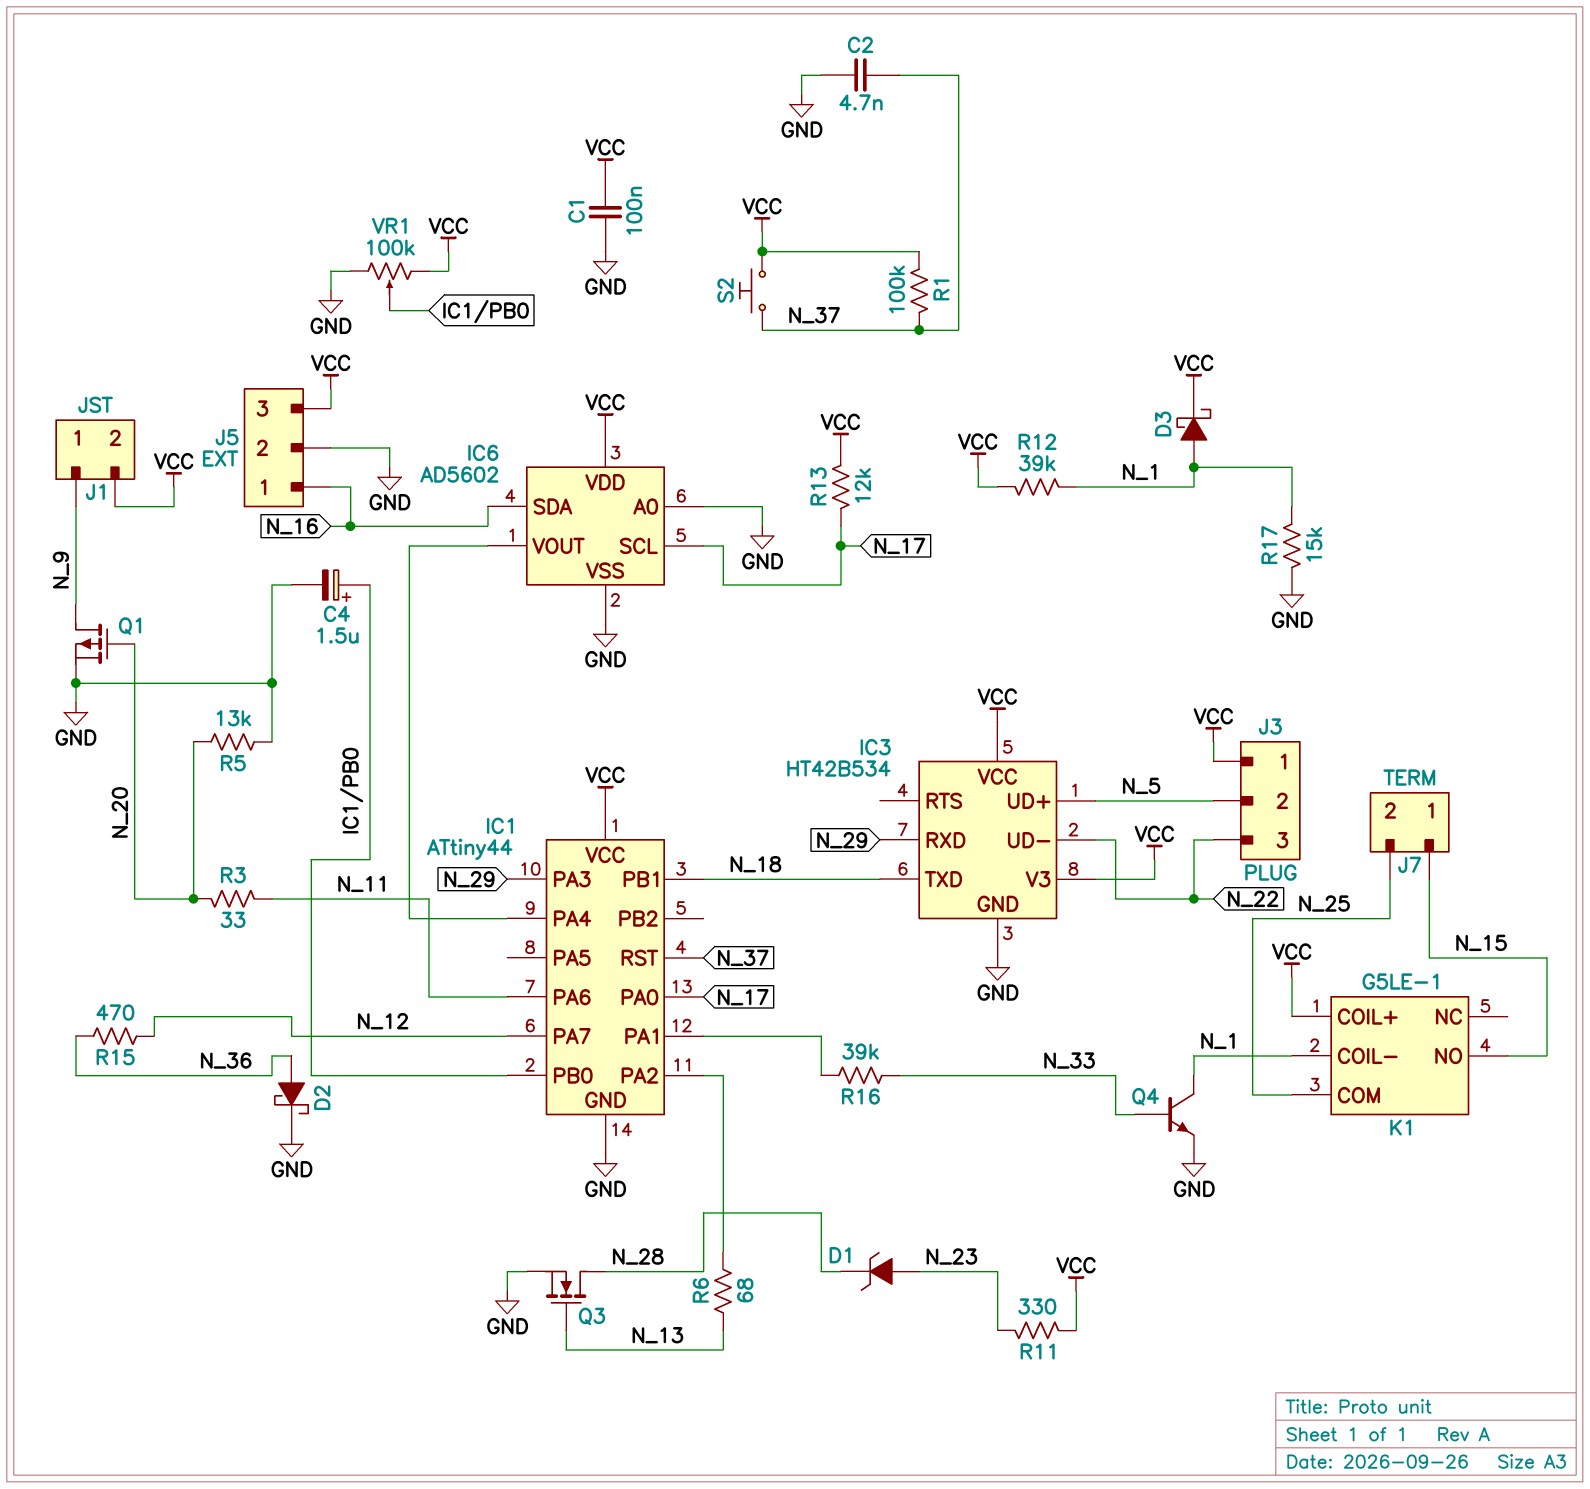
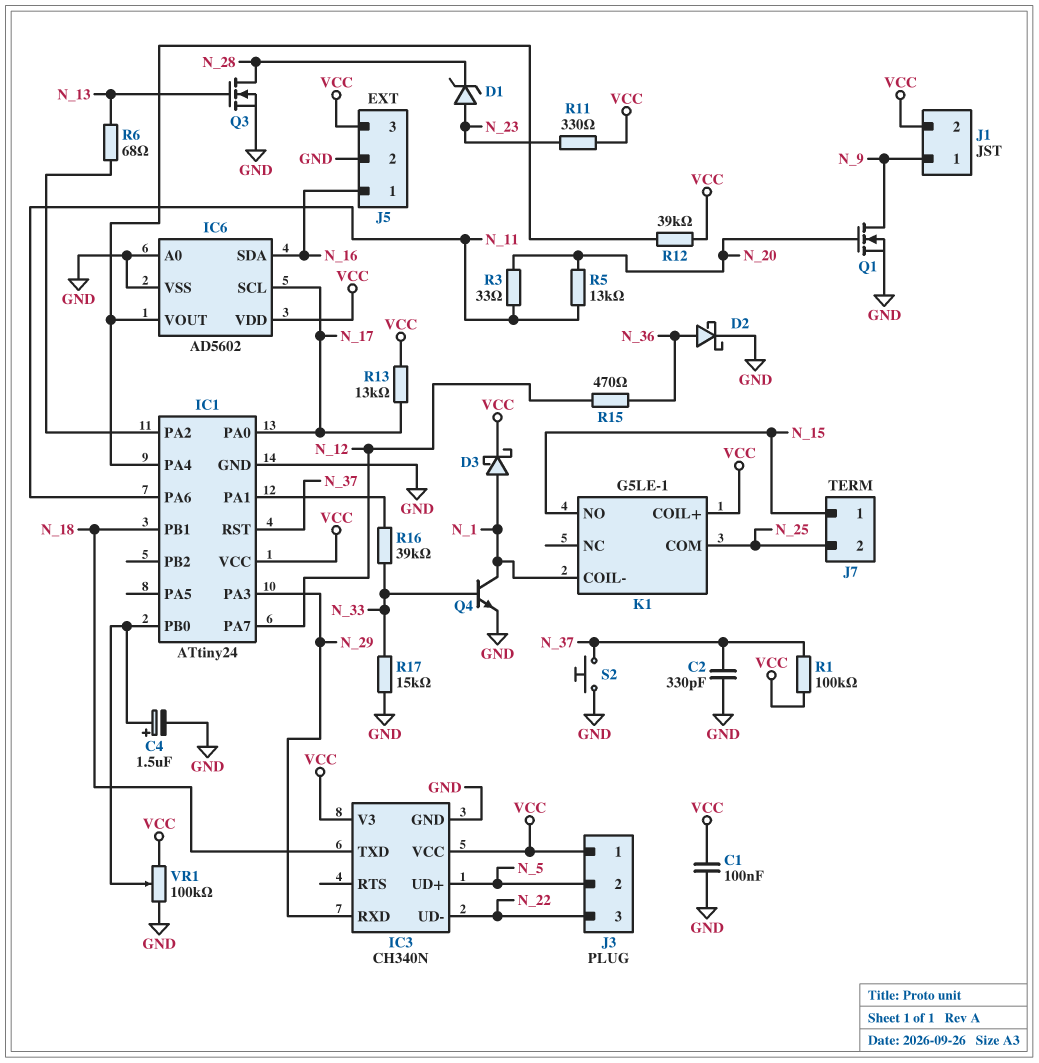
C2: 4.7nF (GND, N_37) -> 330pF (GND, N_37)
IC1: ATtiny44 -> ATtiny24
IC3: HT42B534 -> CH340N
Q1: PMOS (G N_20, D N_9, S GND) -> NMOS (G N_20, D N_9, S GND)
R5: 13k (GND, N_20) -> 13k (N_11, N_20)
R12: 39k (N_1, VCC) -> 39k (IC1/PA4, VCC)
R13: 12k (N_17, VCC) -> 13k (N_17, VCC)
R17: 15k (GND, N_1) -> 15k (GND, N_33)
S2: button (N_37, VCC) -> button (GND, N_37)

